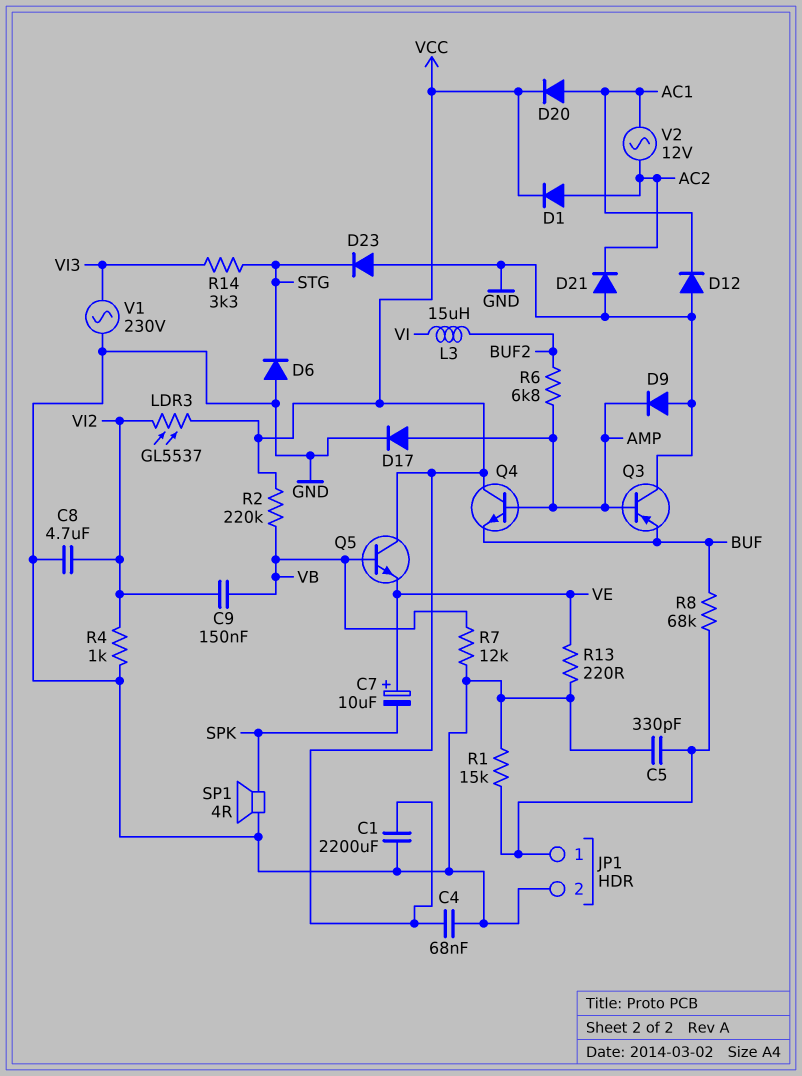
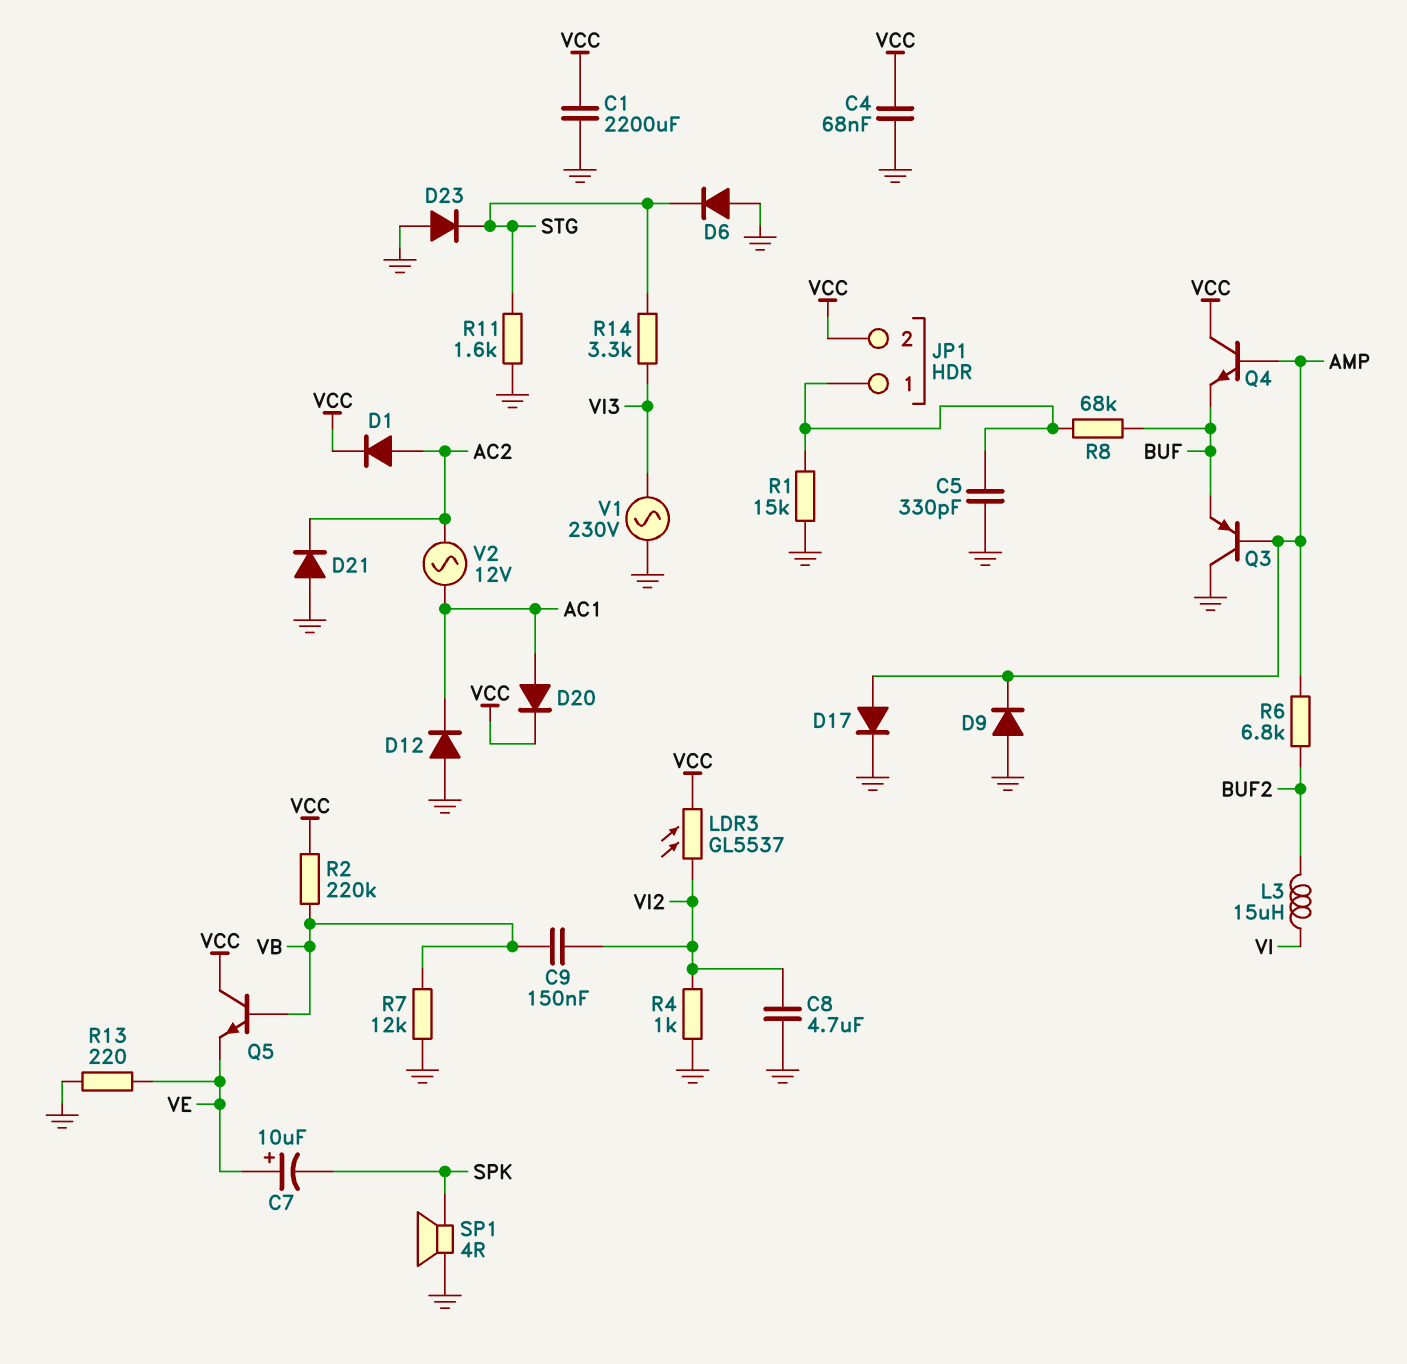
JP1 pin 2: GND -> VCC
R11: none -> 1.6k (GND, STG)

